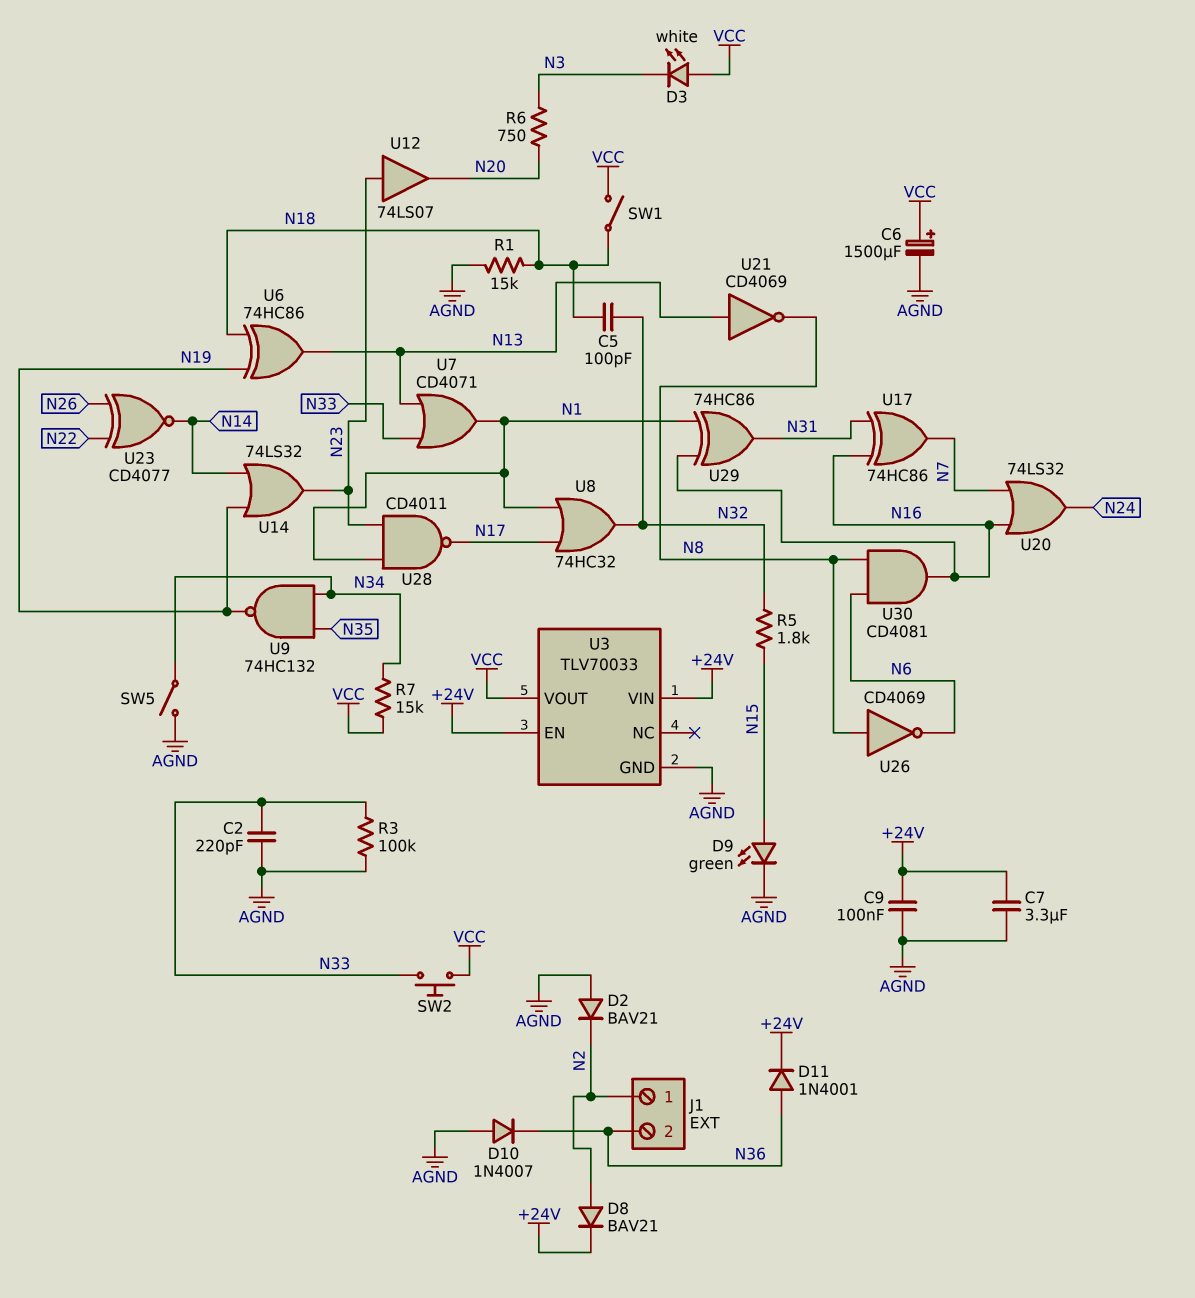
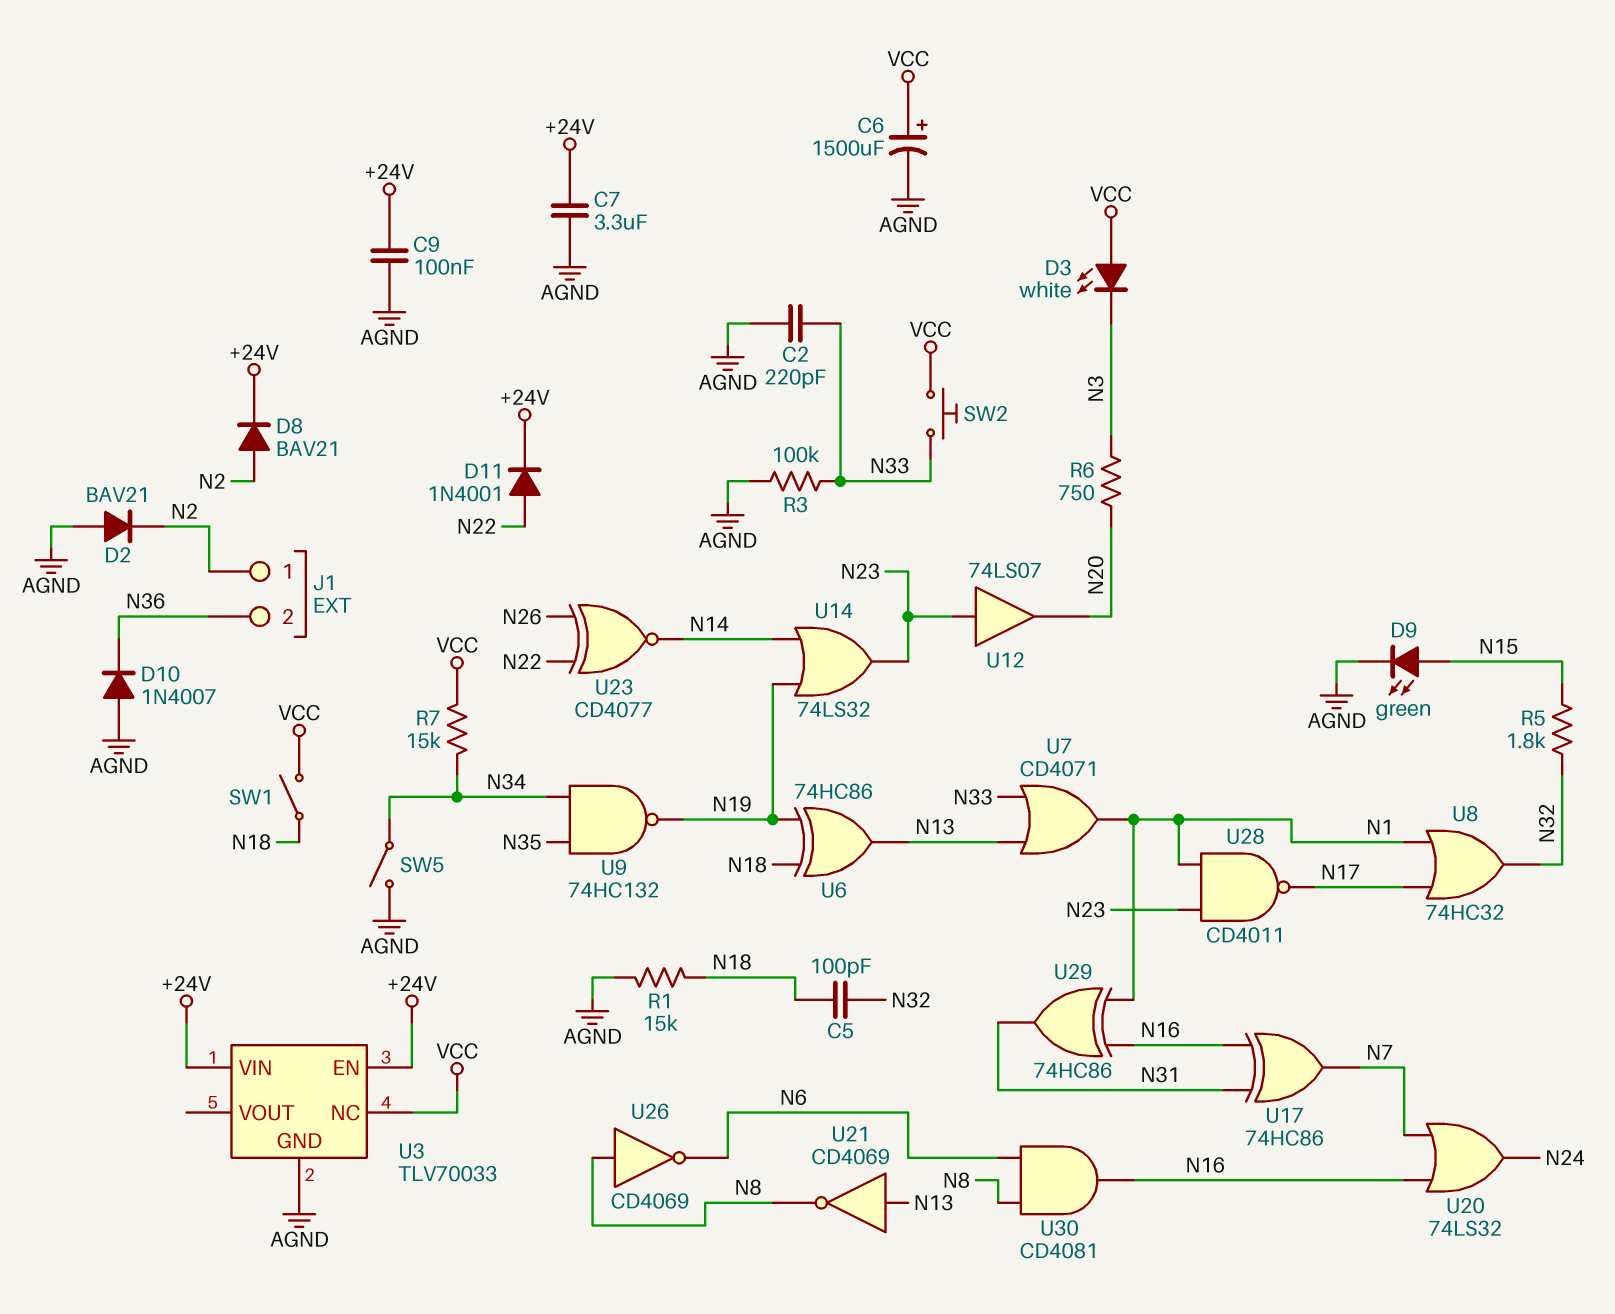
D11: diode 1N4001 (A N36, K +24V) -> diode 1N4001 (A N22, K +24V)
U3 pin NC: none -> VCC
U3 pin VOUT: VCC -> none

